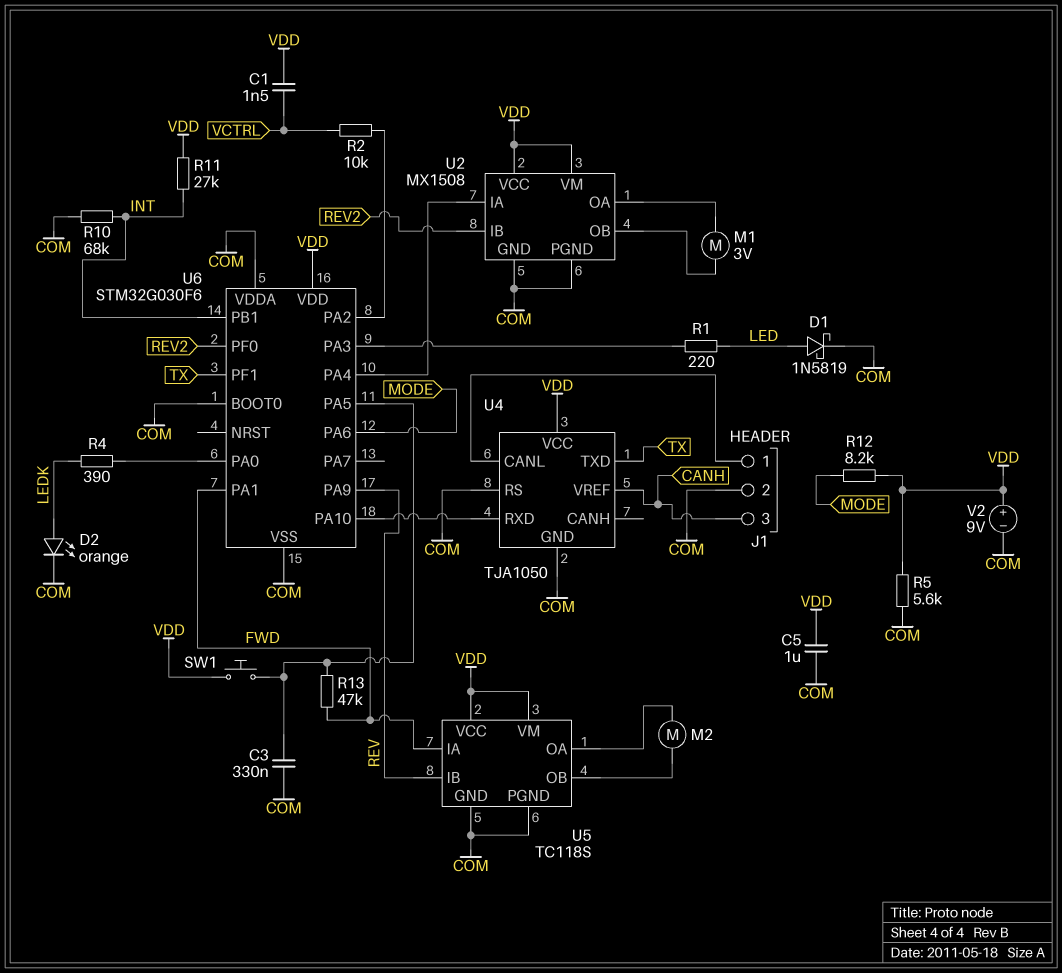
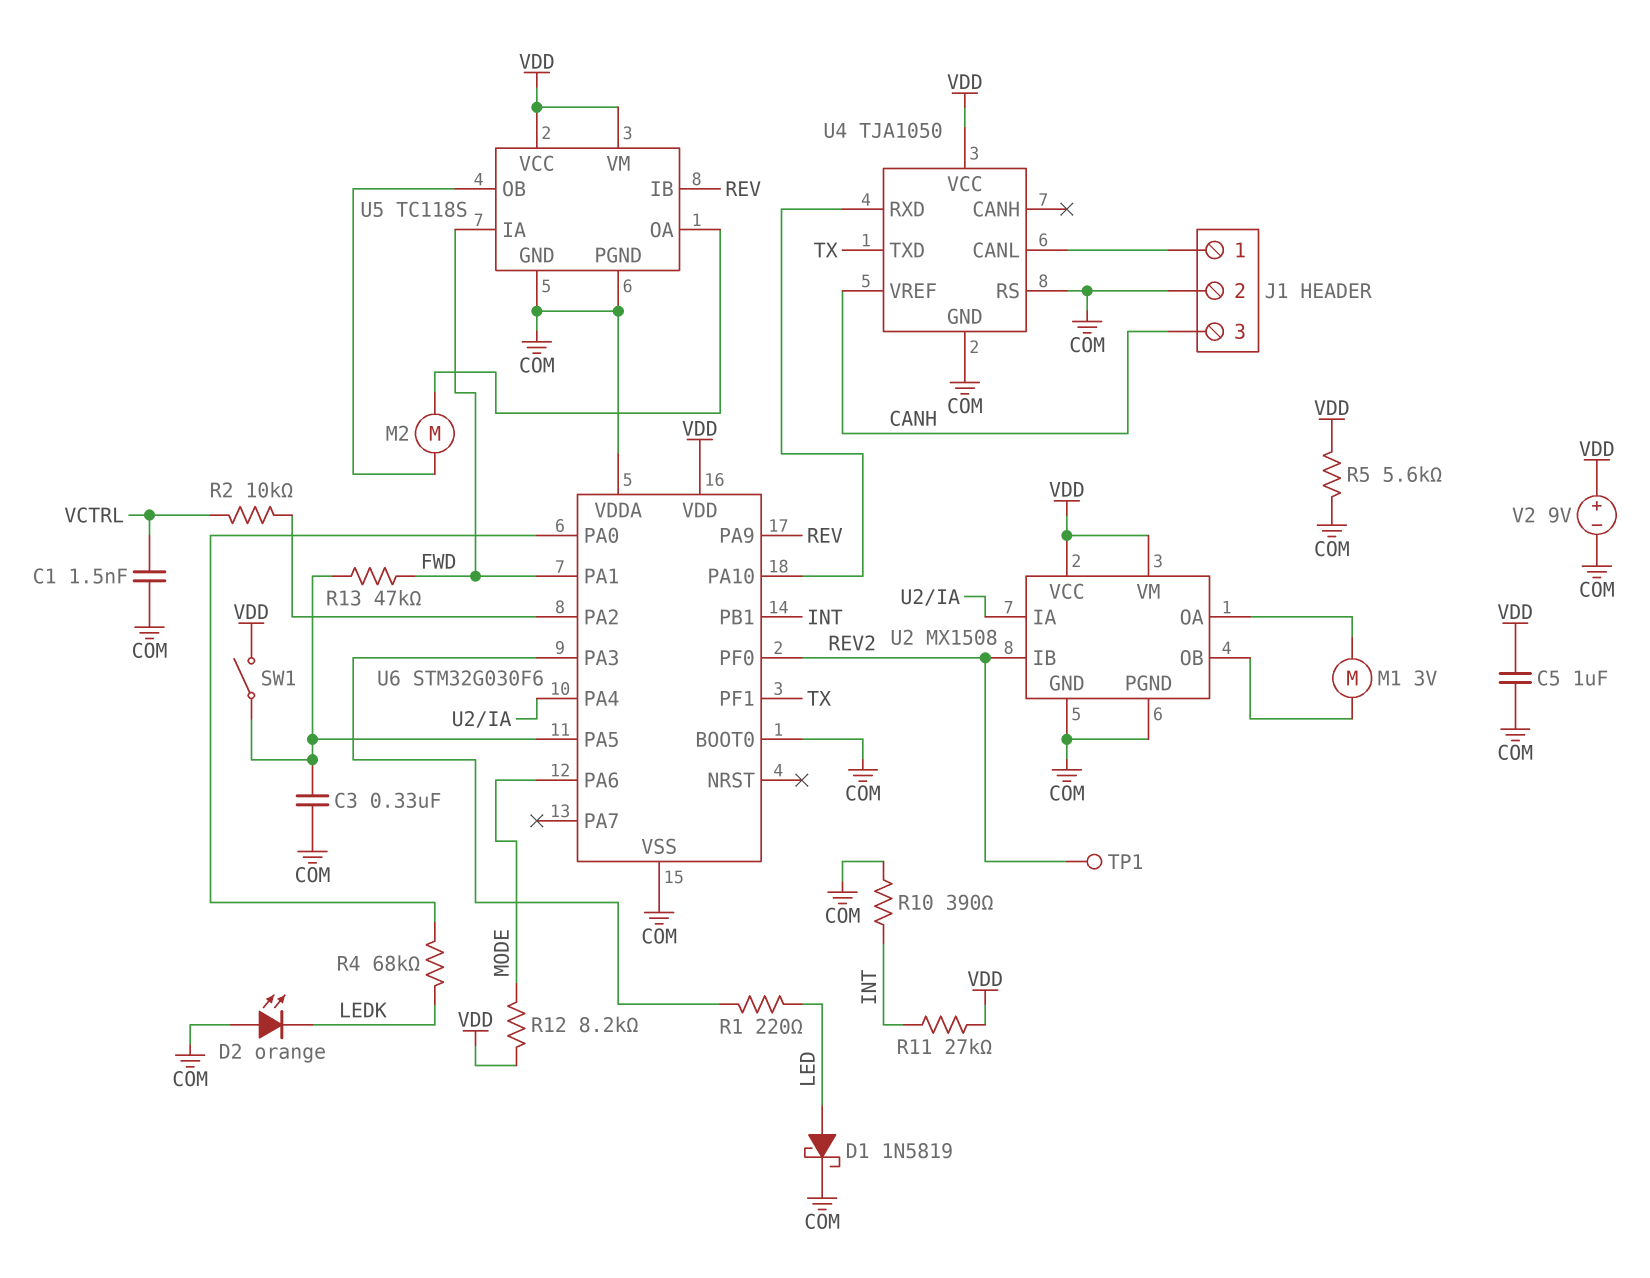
C1: 1.5nF (VCTRL, VDD) -> 1.5nF (COM, VCTRL)
D2: LED orange (A LEDK, K COM) -> LED orange (A COM, K LEDK)
R4: 390 (LEDK, U6/PA0) -> 68k (LEDK, U6/PA0)
R10: 68k (COM, INT) -> 390 (COM, INT)
SW1: button (U6/PA5, VDD) -> switch (U6/PA5, VDD)
TP1: none -> test point (REV2)

